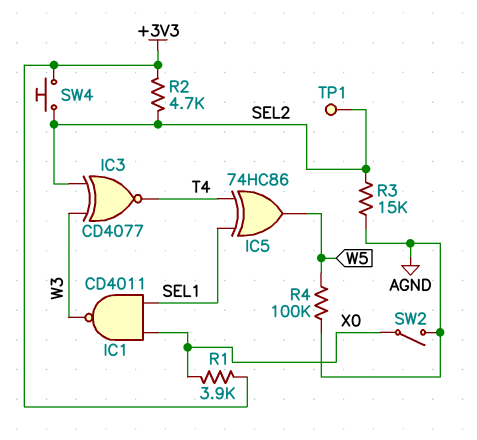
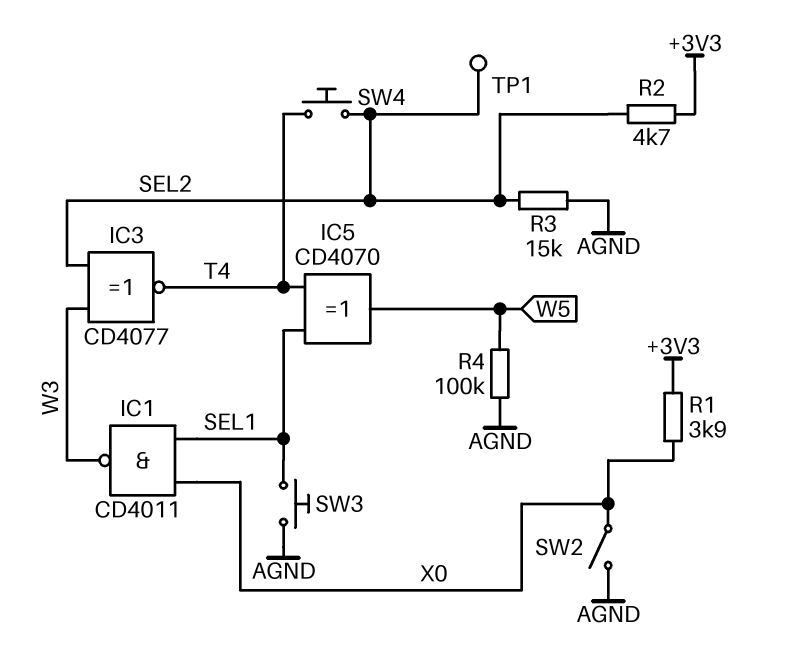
IC5: XOR 74HC86 (in SEL1, in T4, out W5) -> XOR CD4070 (in SEL1, in T4, out W5)
SW3: none -> button (AGND, SEL1)
SW4: button (+3V3, SEL2) -> button (SEL2, T4)

